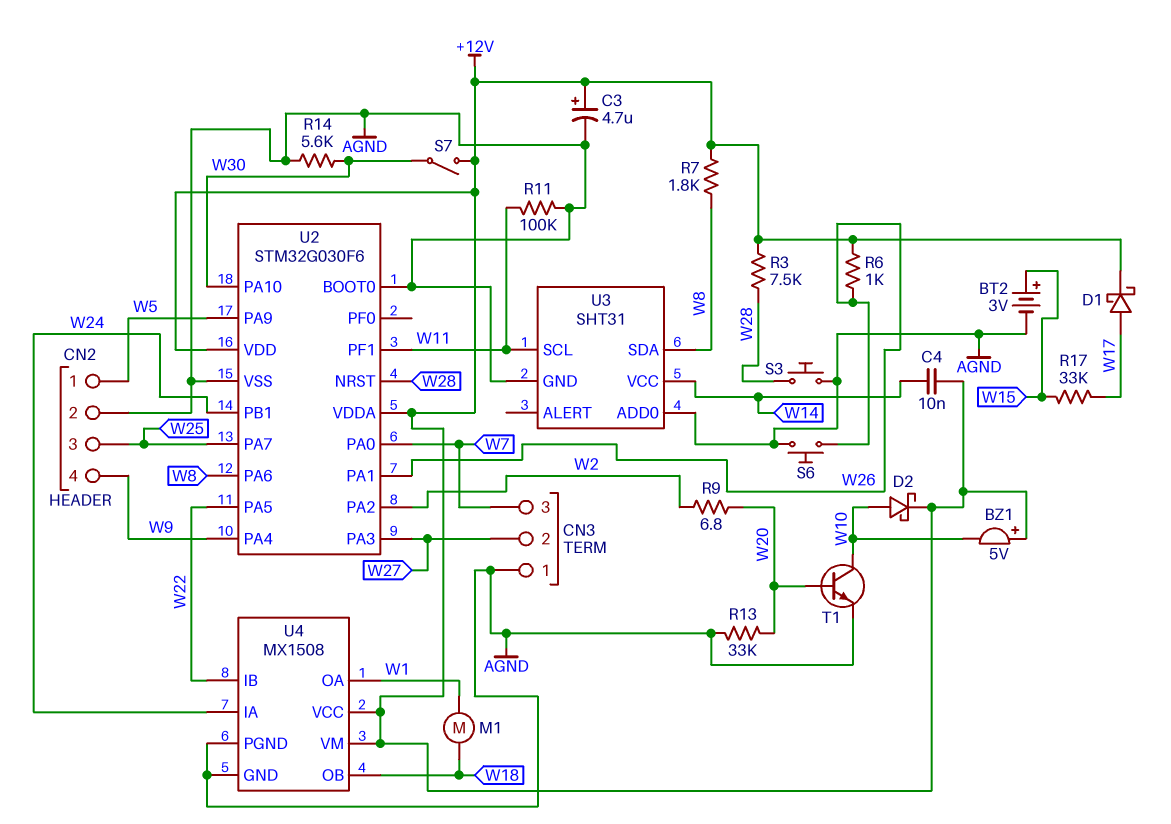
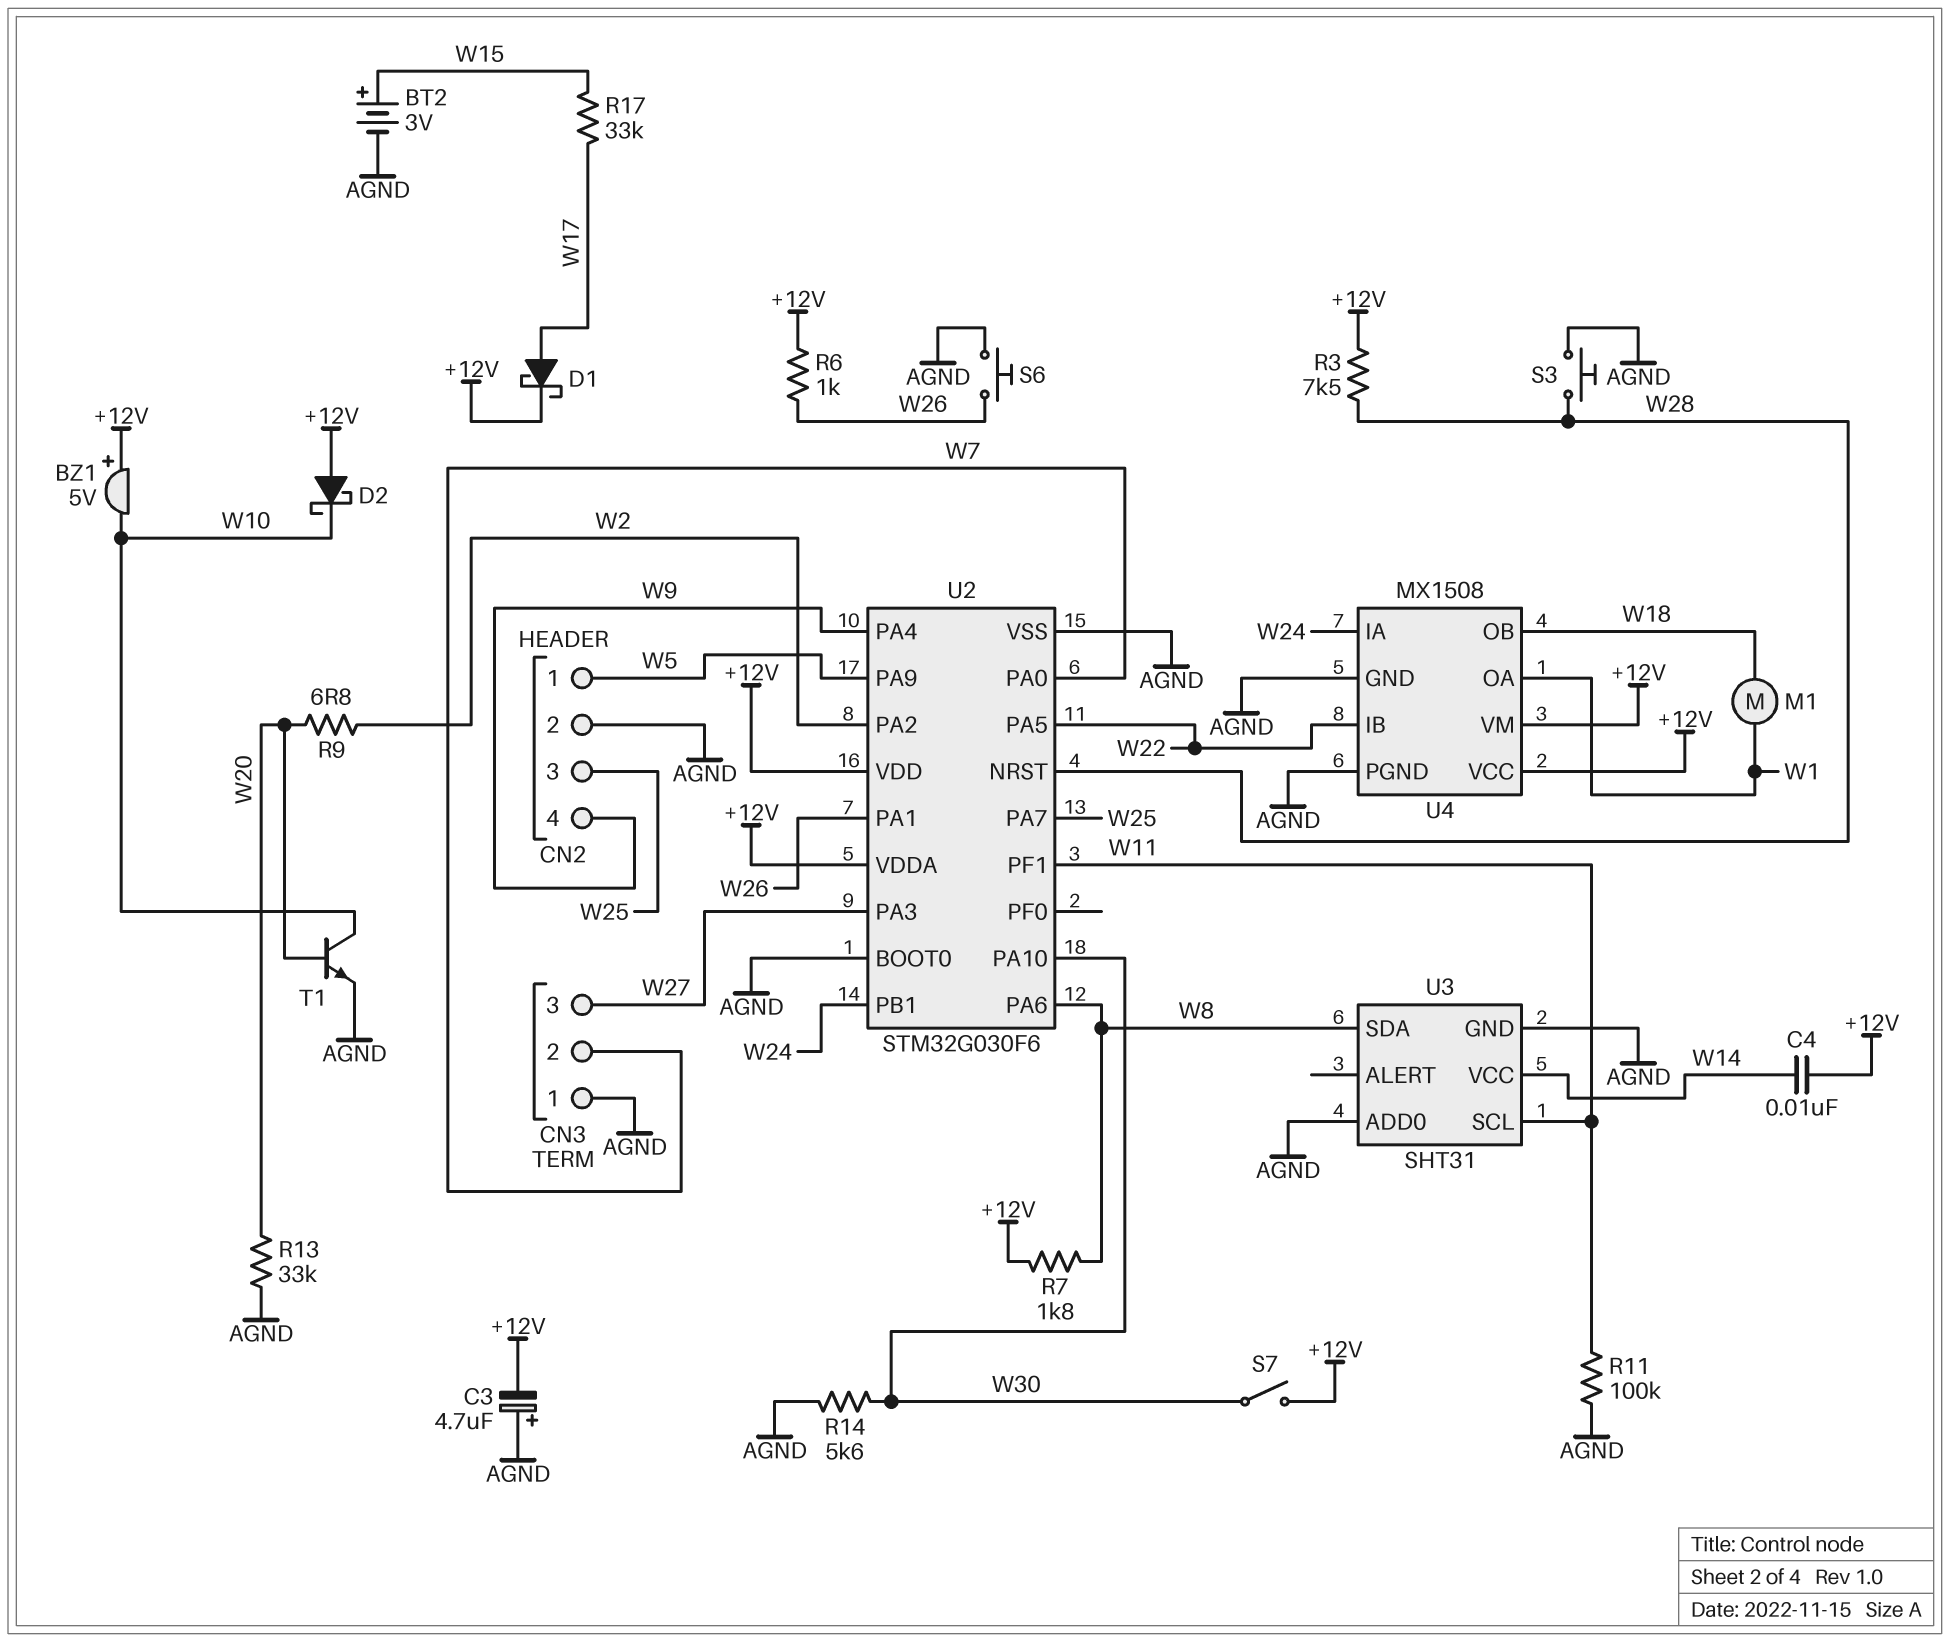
C3: 4.7uF (plus +12V, minus AGND) -> 4.7uF (plus AGND, minus +12V)
CN3 pin 2: W27 -> W7
CN3 pin 3: W7 -> W27
D2: schottky (A W10, K +12V) -> schottky (A +12V, K W10)

